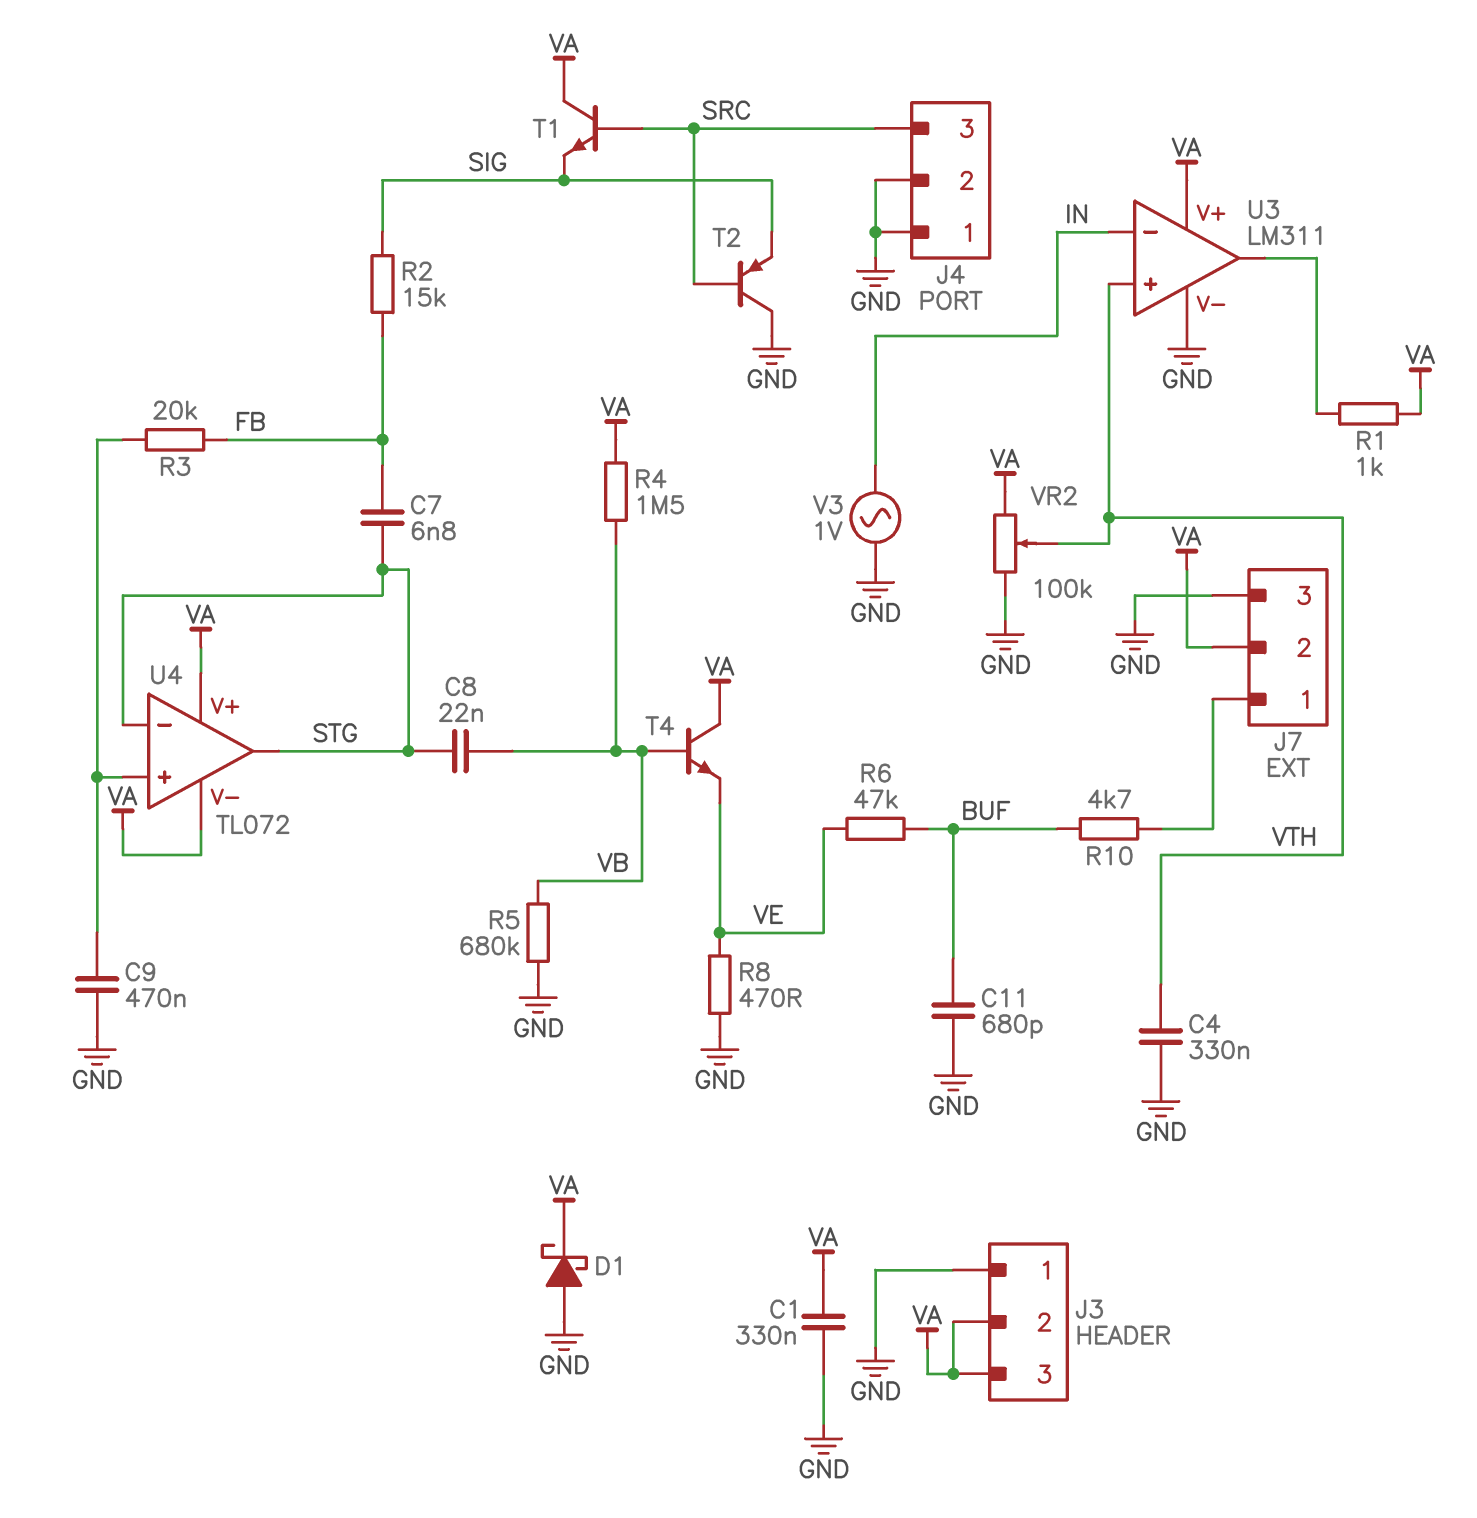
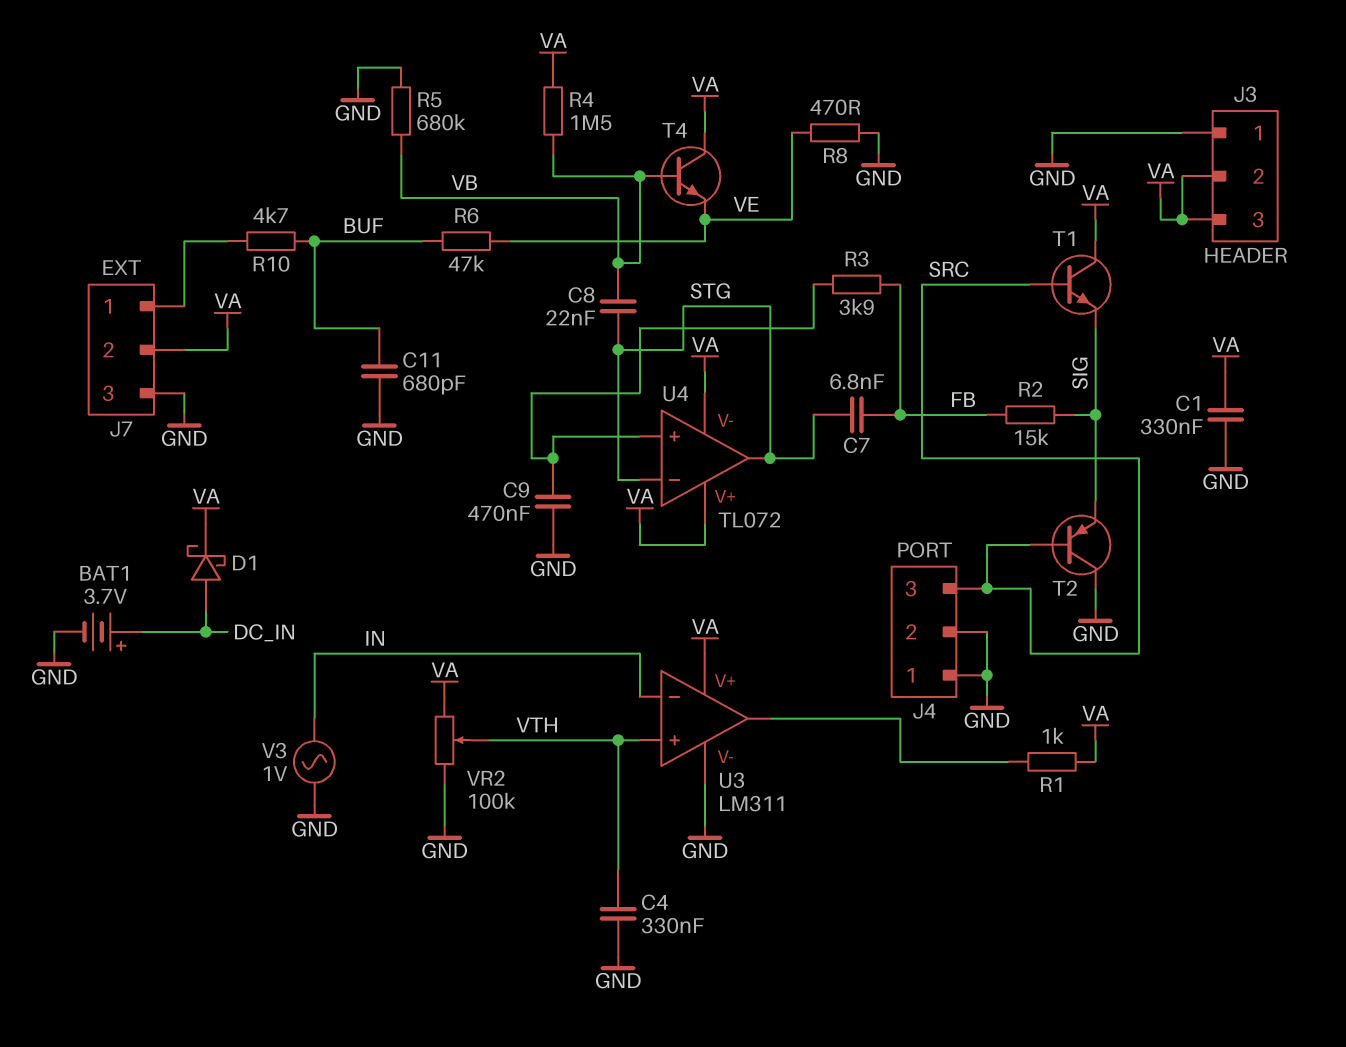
BAT1: none -> 3.7V (plus DC_IN, minus GND)
D1: schottky (A GND, K VA) -> schottky (A DC_IN, K VA)
R3: 20k (FB, U4/in+) -> 3.9k (FB, U4/in+)

